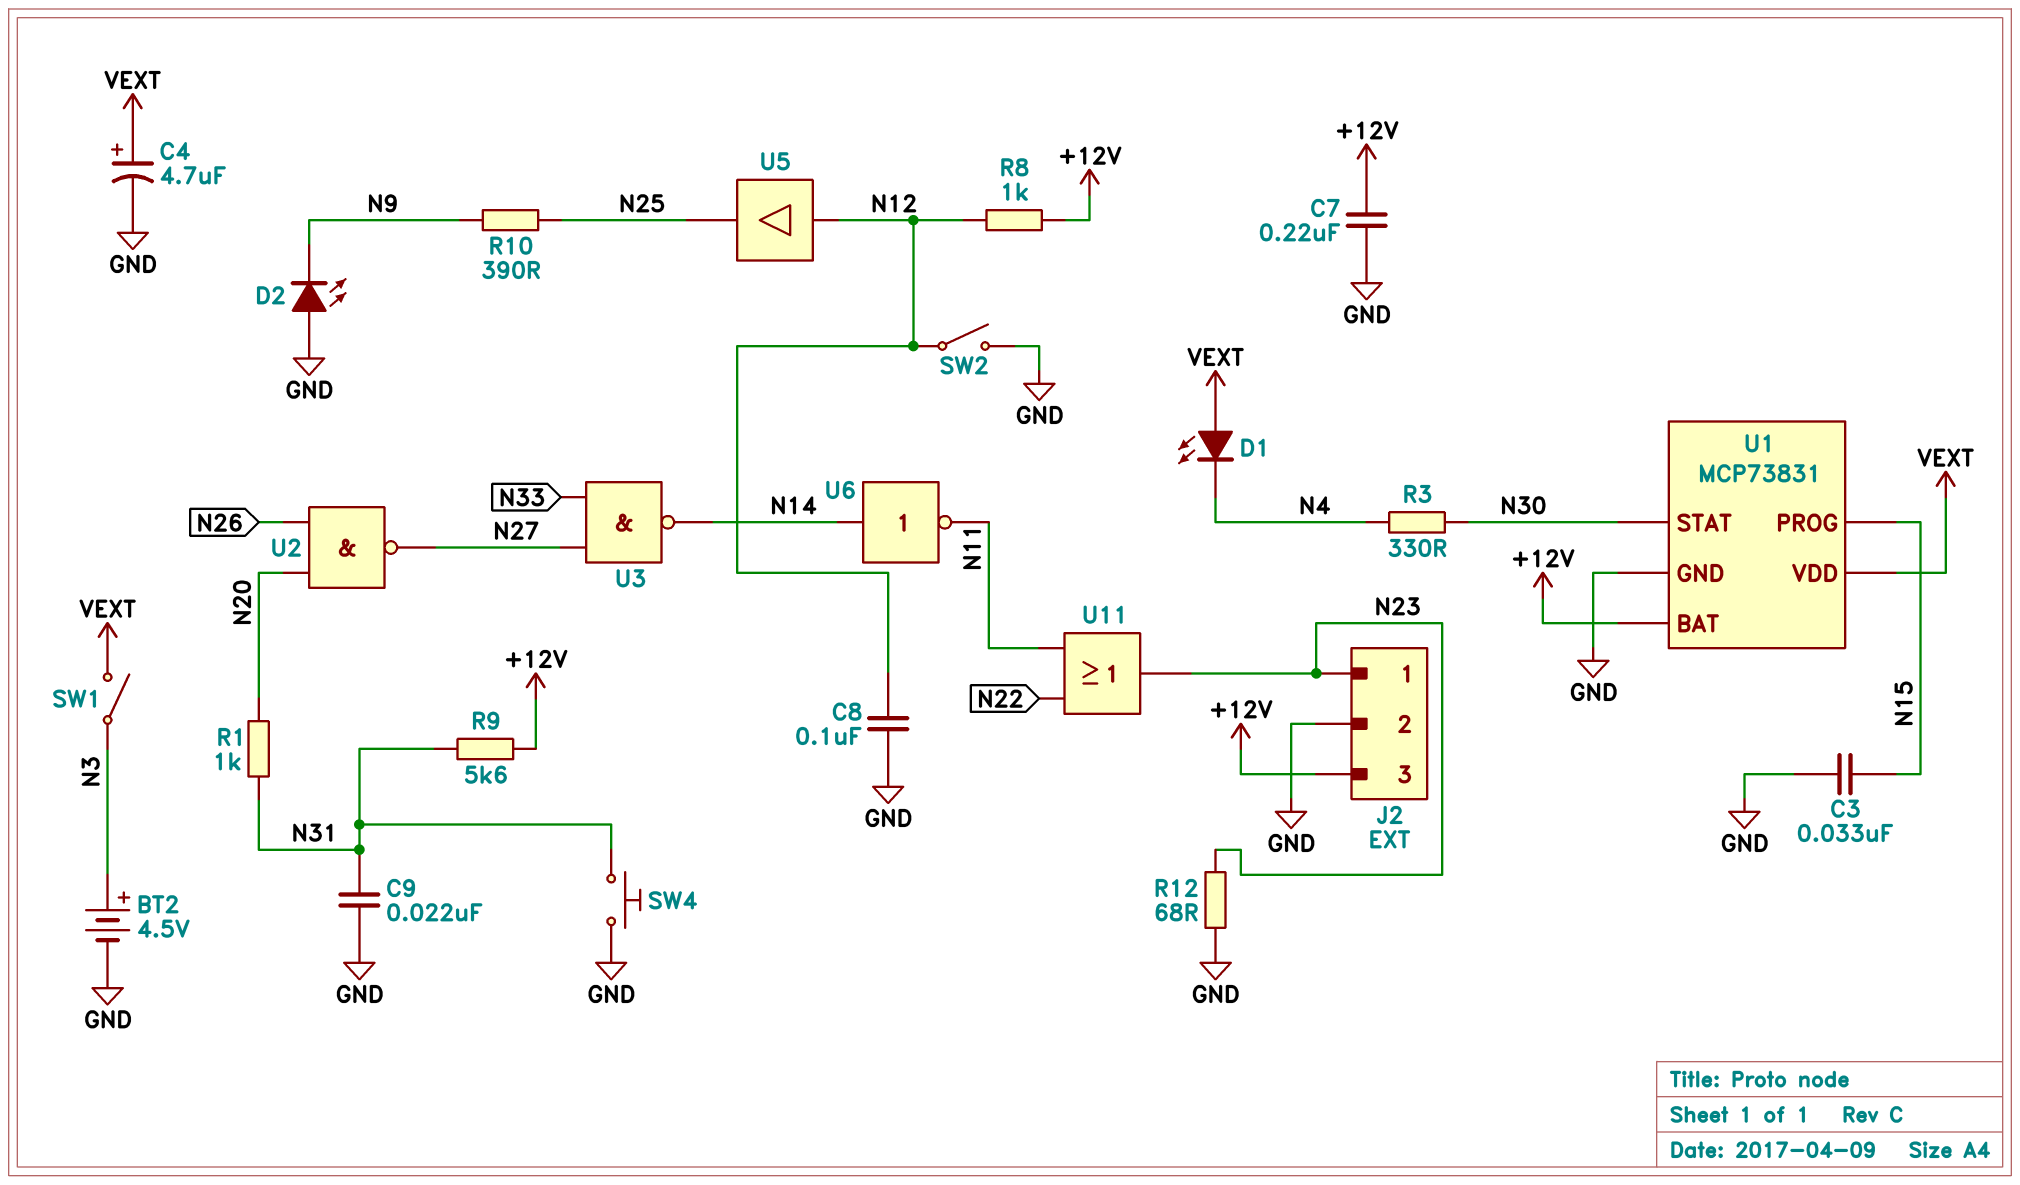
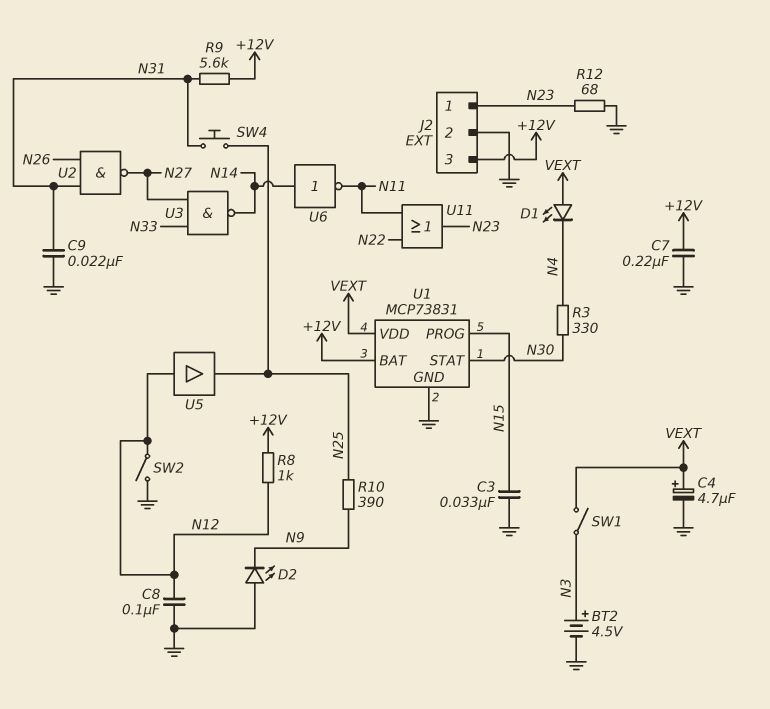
R1: 1k (N20, N31) -> none
SW4: button (GND, N31) -> button (N25, N31)
U2: NAND (in N20, in N26, out N27) -> NAND (in N26, in N31, out N27)

